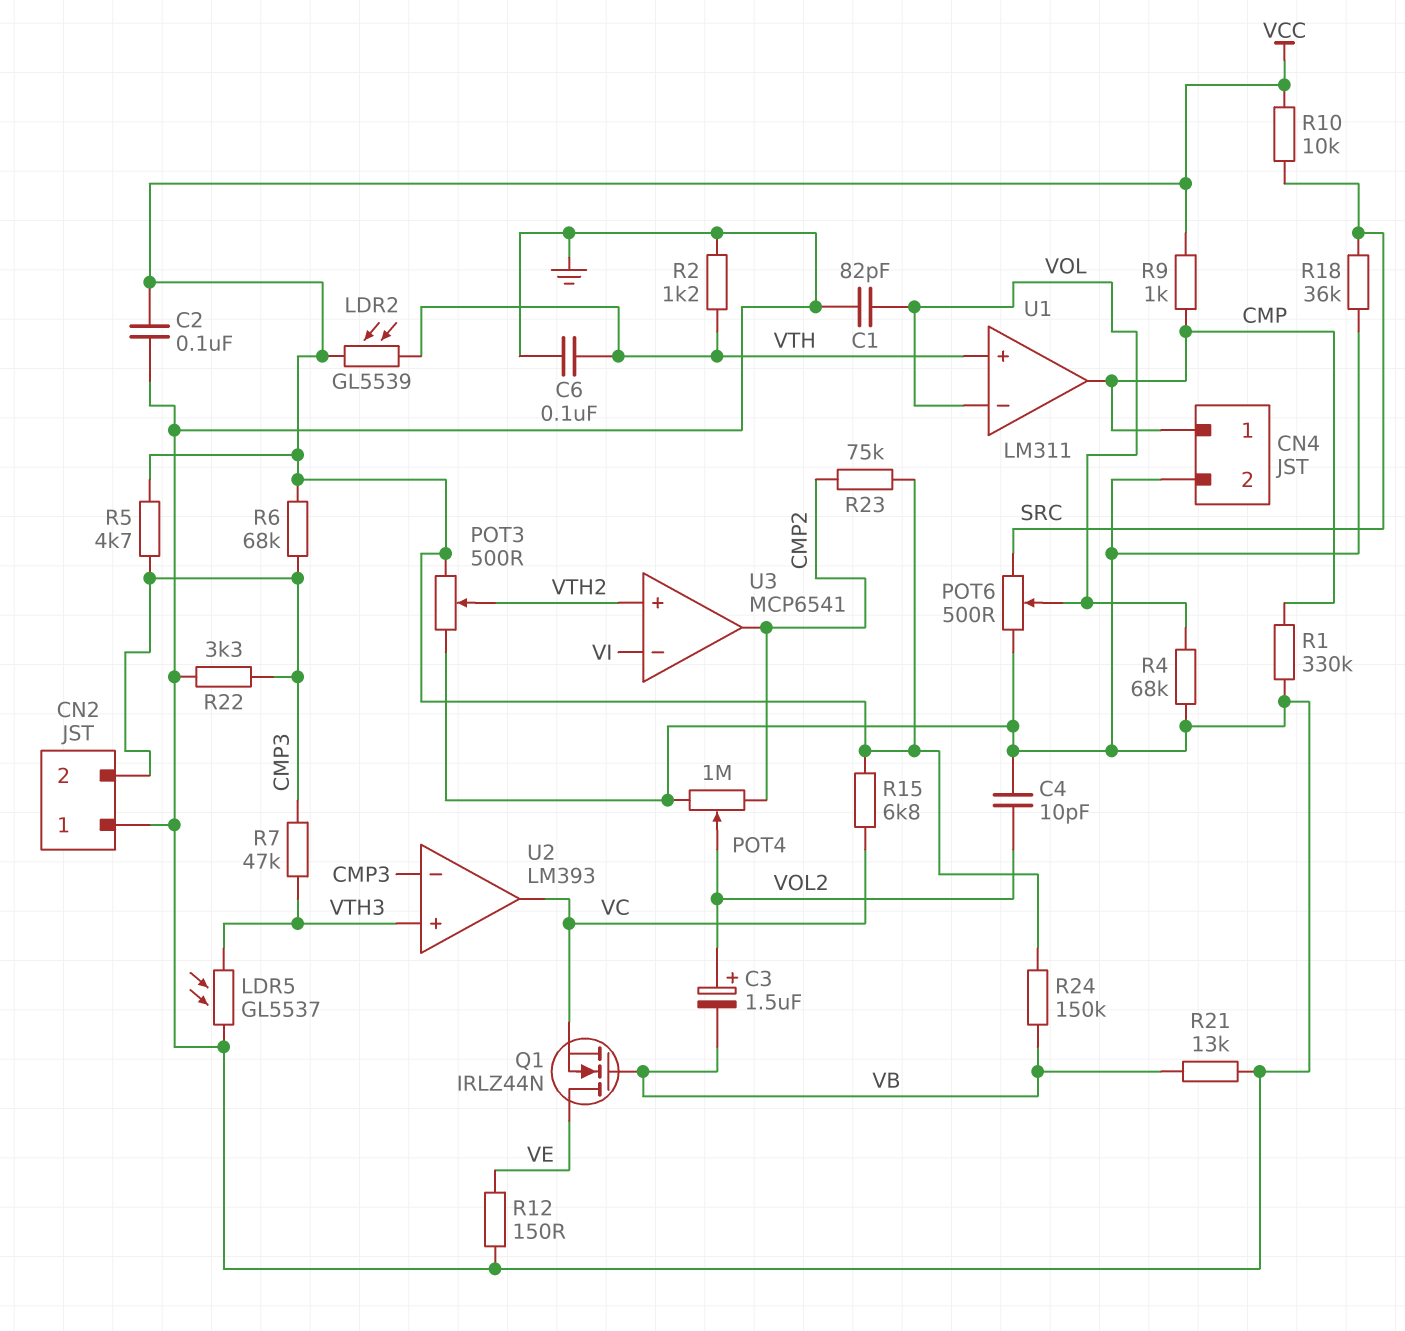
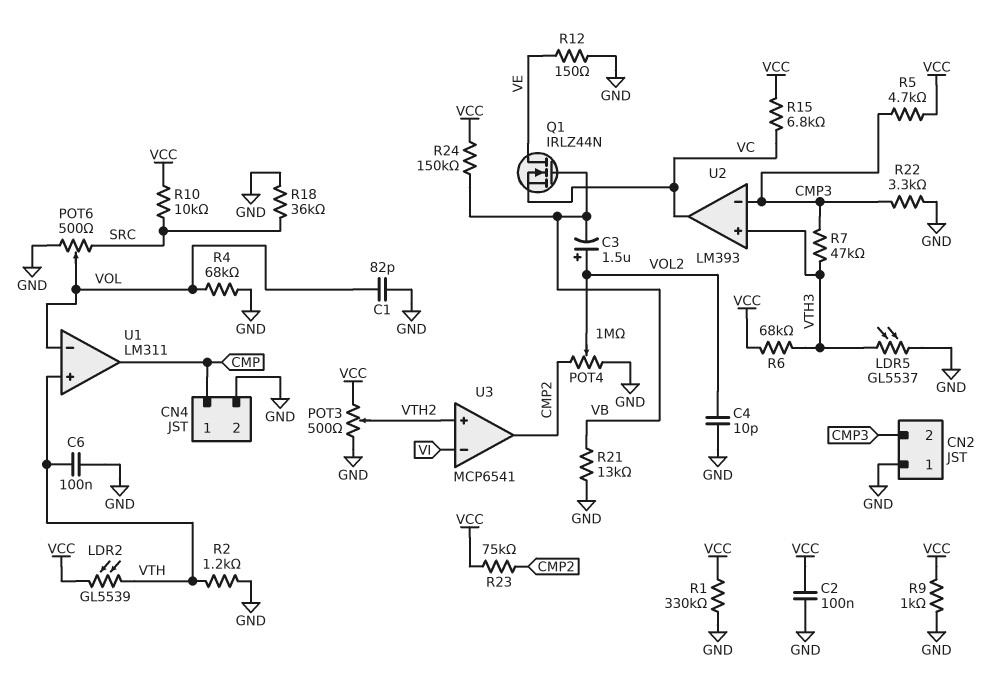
R1: 330k (CMP, GND) -> 330k (GND, VCC)
R6: 68k (CMP3, VCC) -> 68k (VCC, VTH3)
R9: 1k (CMP, VCC) -> 1k (GND, VCC)

